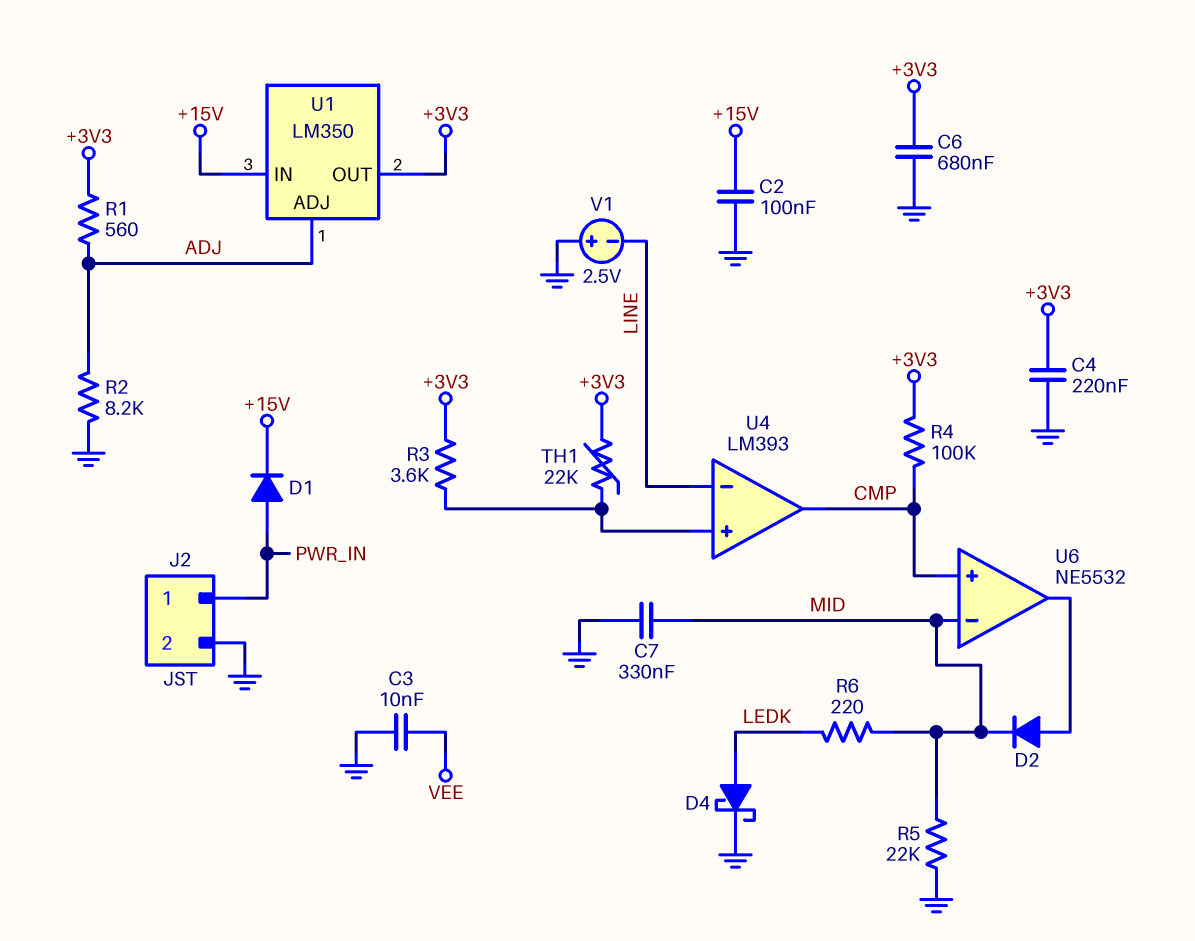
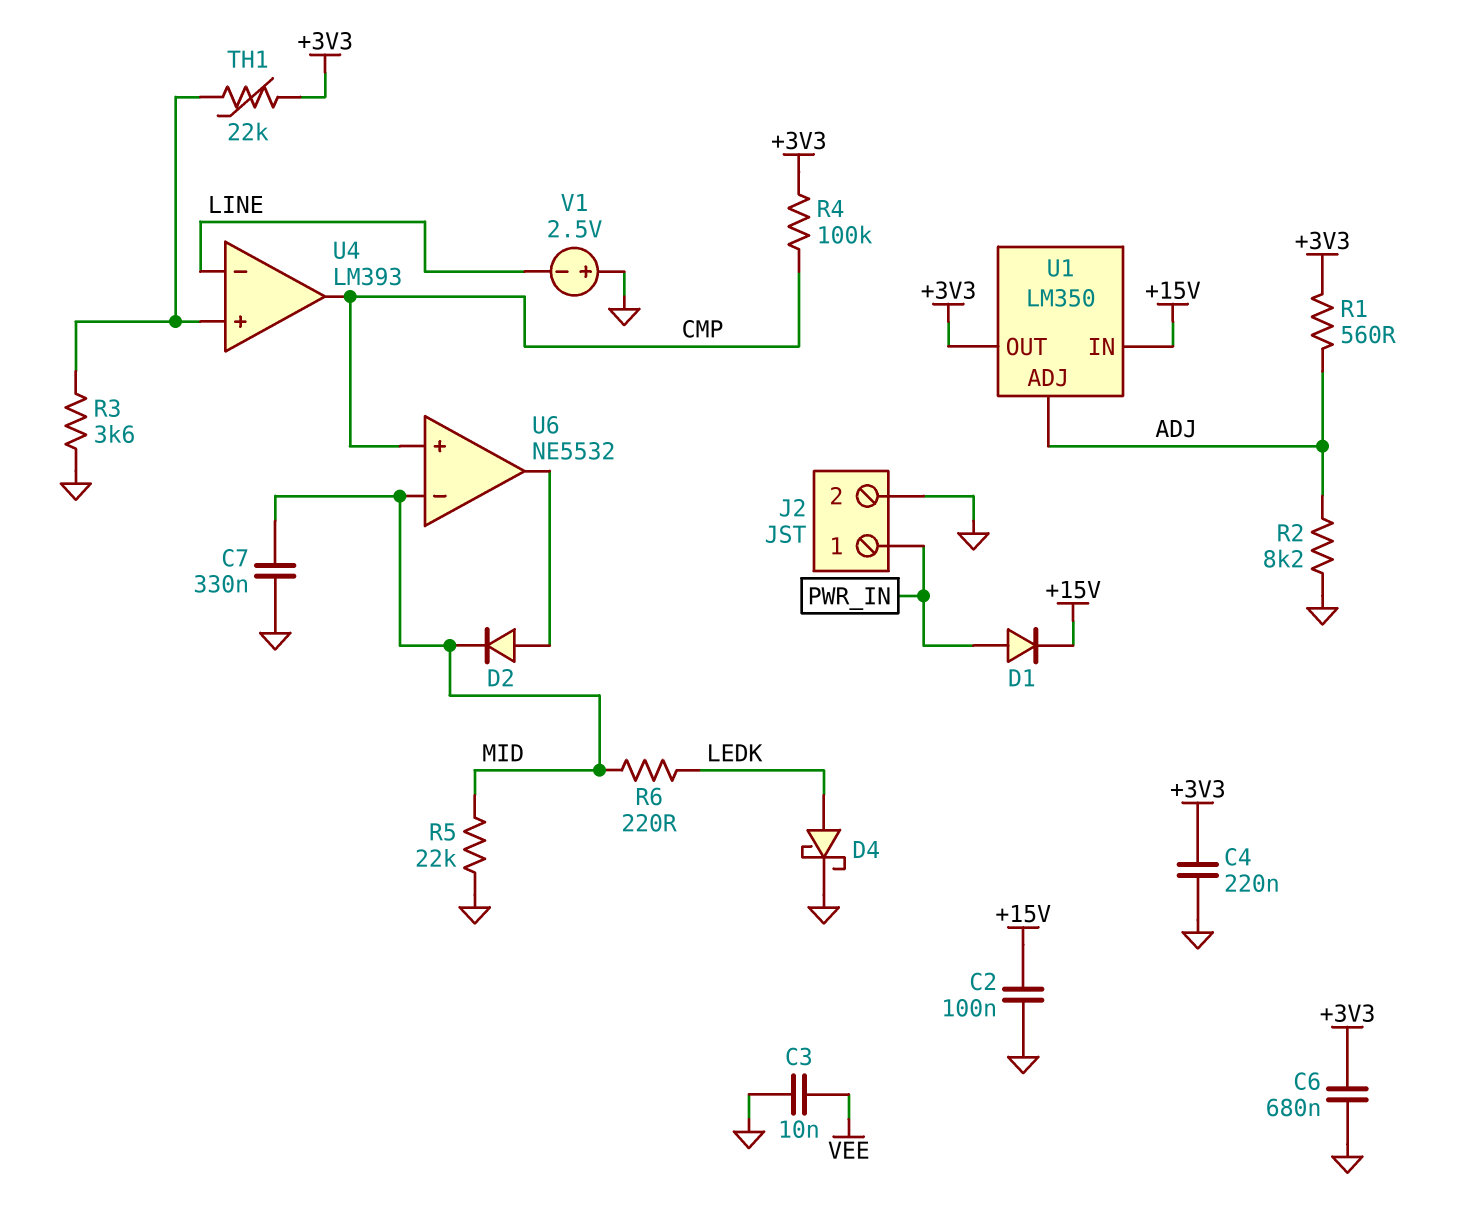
R3: 3.6k (+3V3, U4/in+) -> 3.6k (GND, U4/in+)

